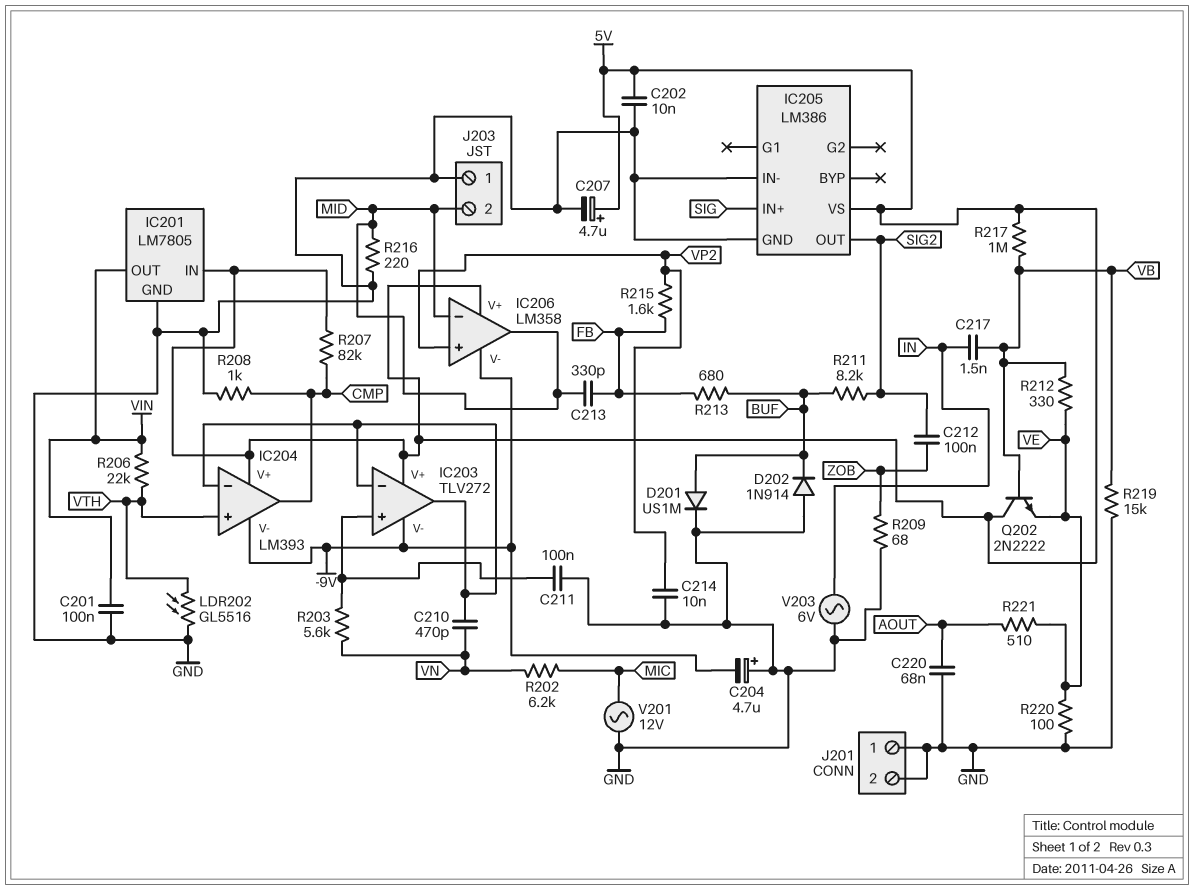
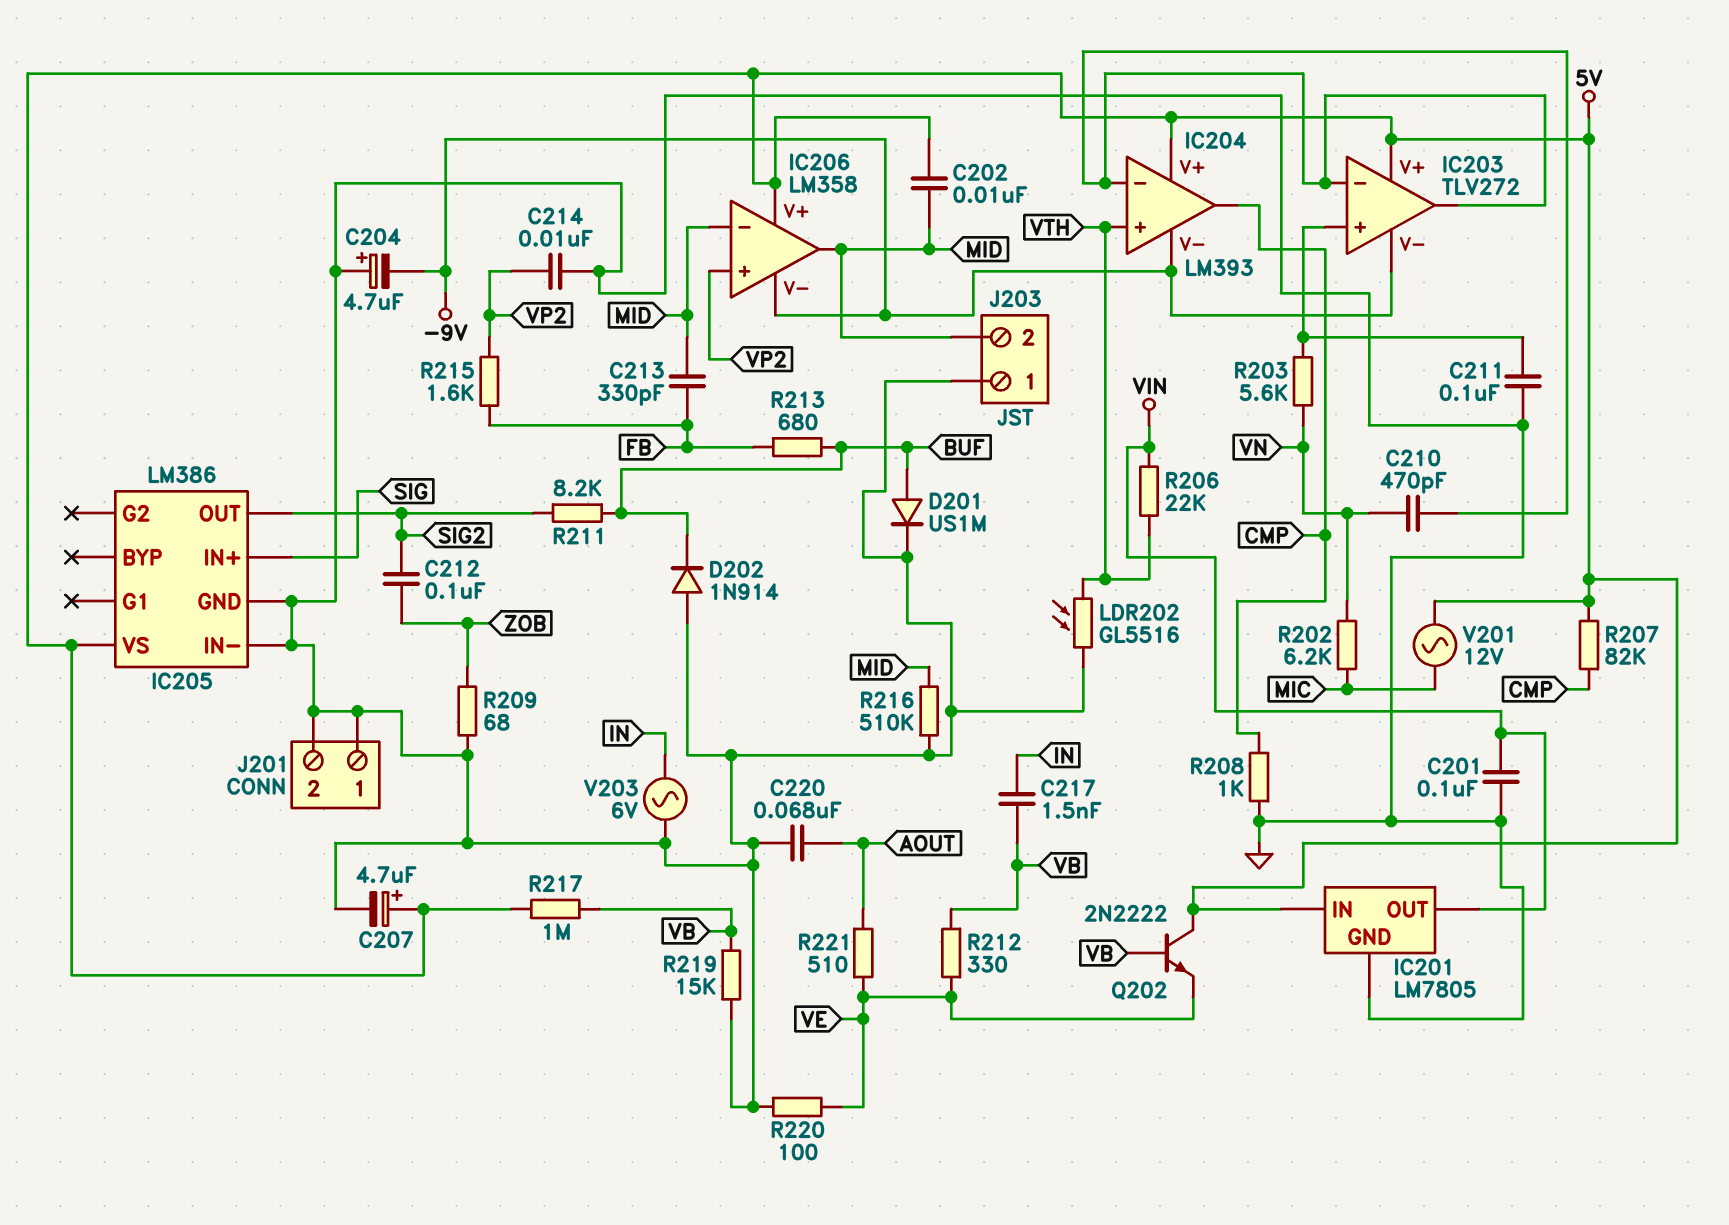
C202: 10nF (5V, GND) -> 10nF (5V, MID)
R216: 220 (GND, MID) -> 510k (GND, MID)
V201: AC 12V (GND, MIC) -> AC 12V (5V, MIC)

